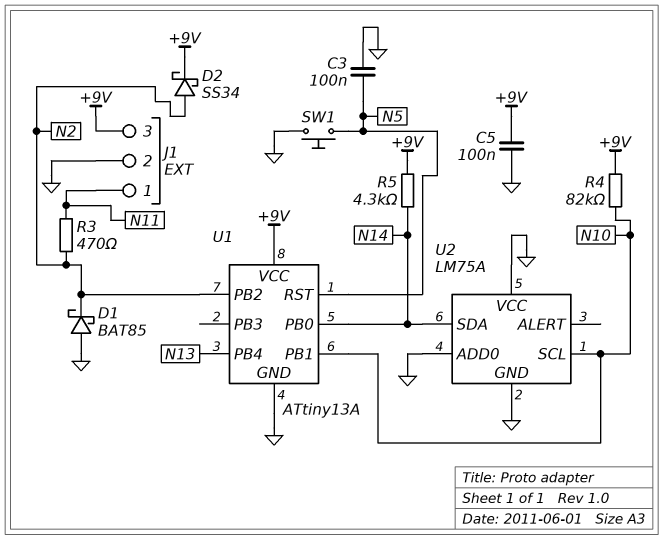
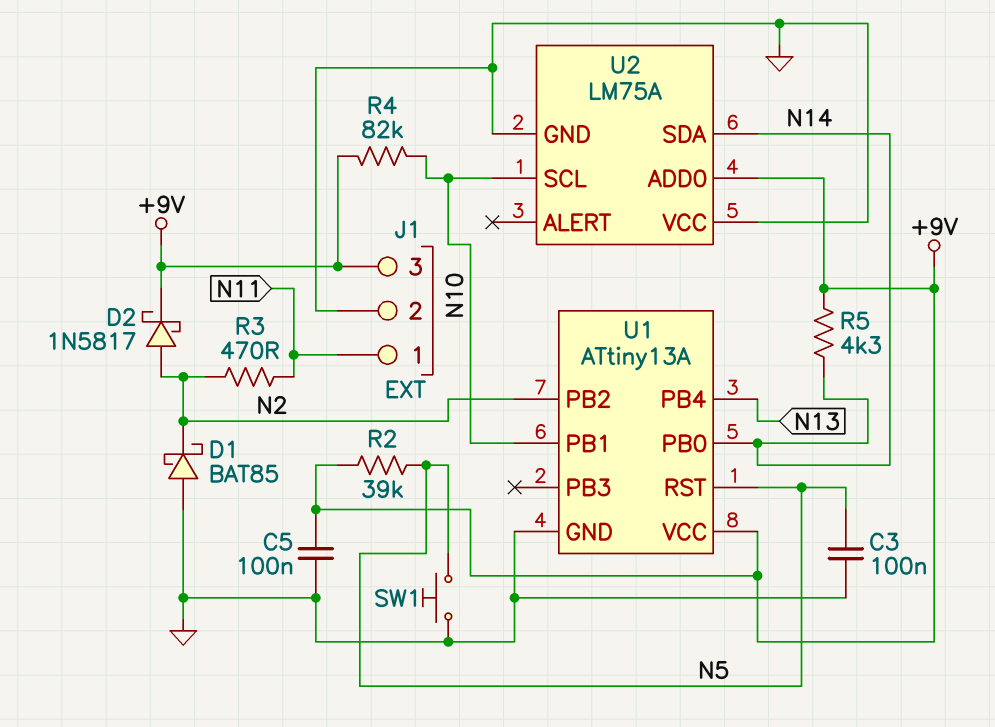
D2: schottky SS34 (A N2, K +9V) -> schottky 1N5817 (A N2, K +9V)
R2: none -> 39k (+9V, N5)
U2 pin ADD0: GND -> +9V

